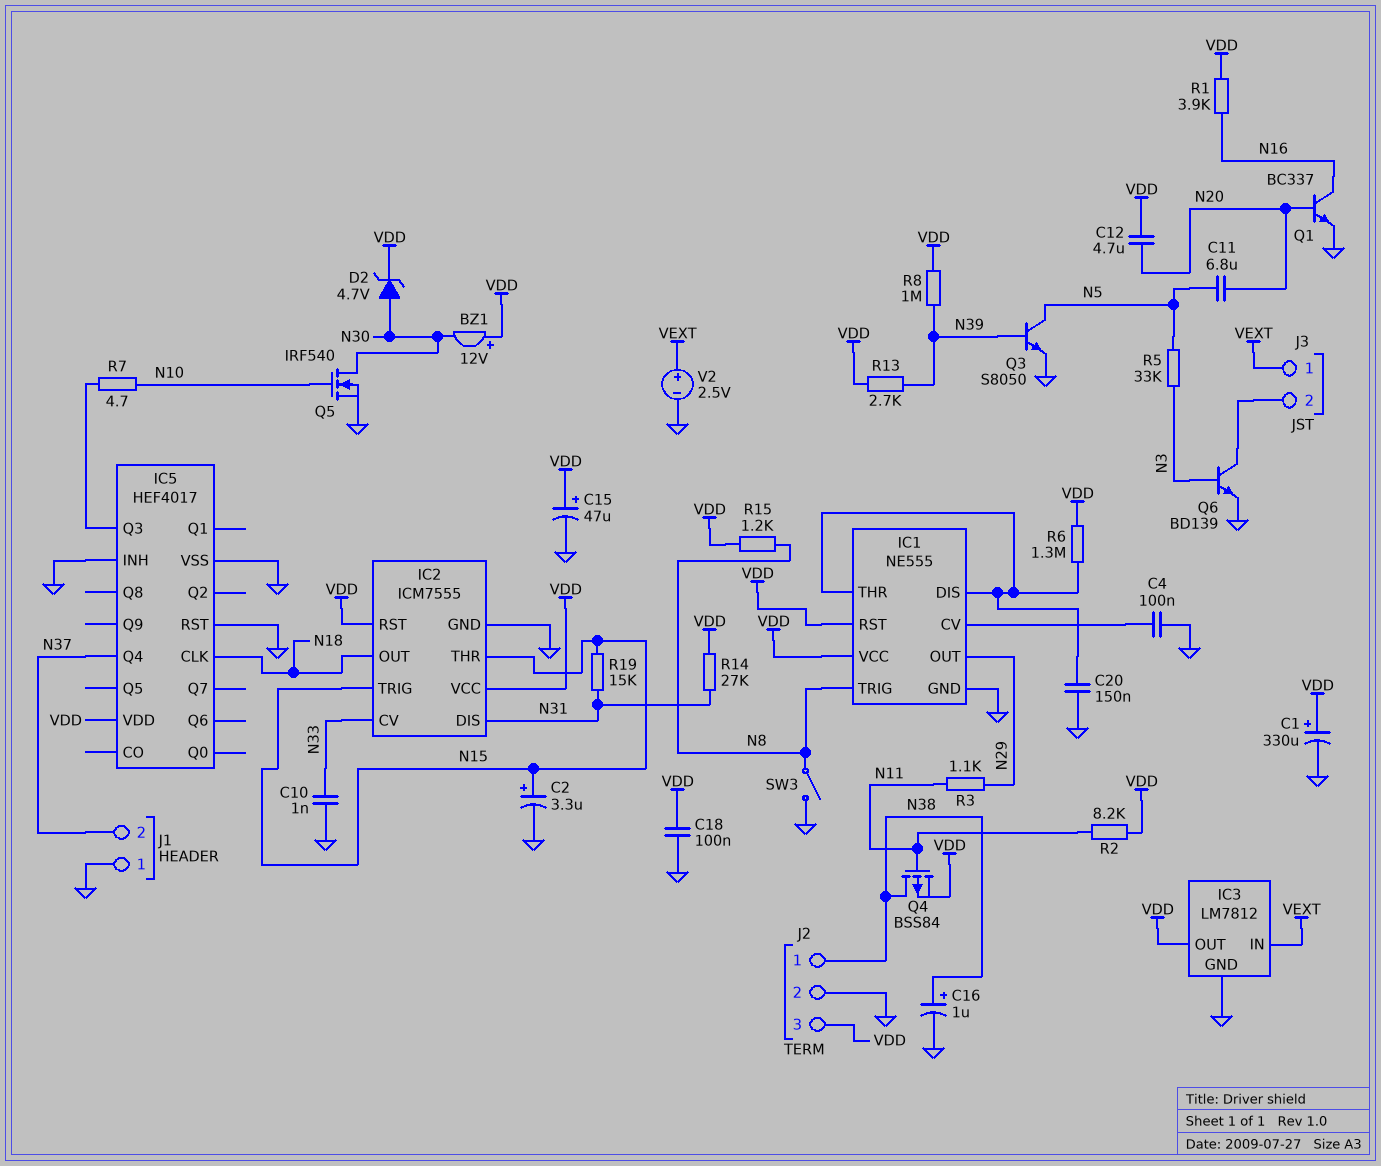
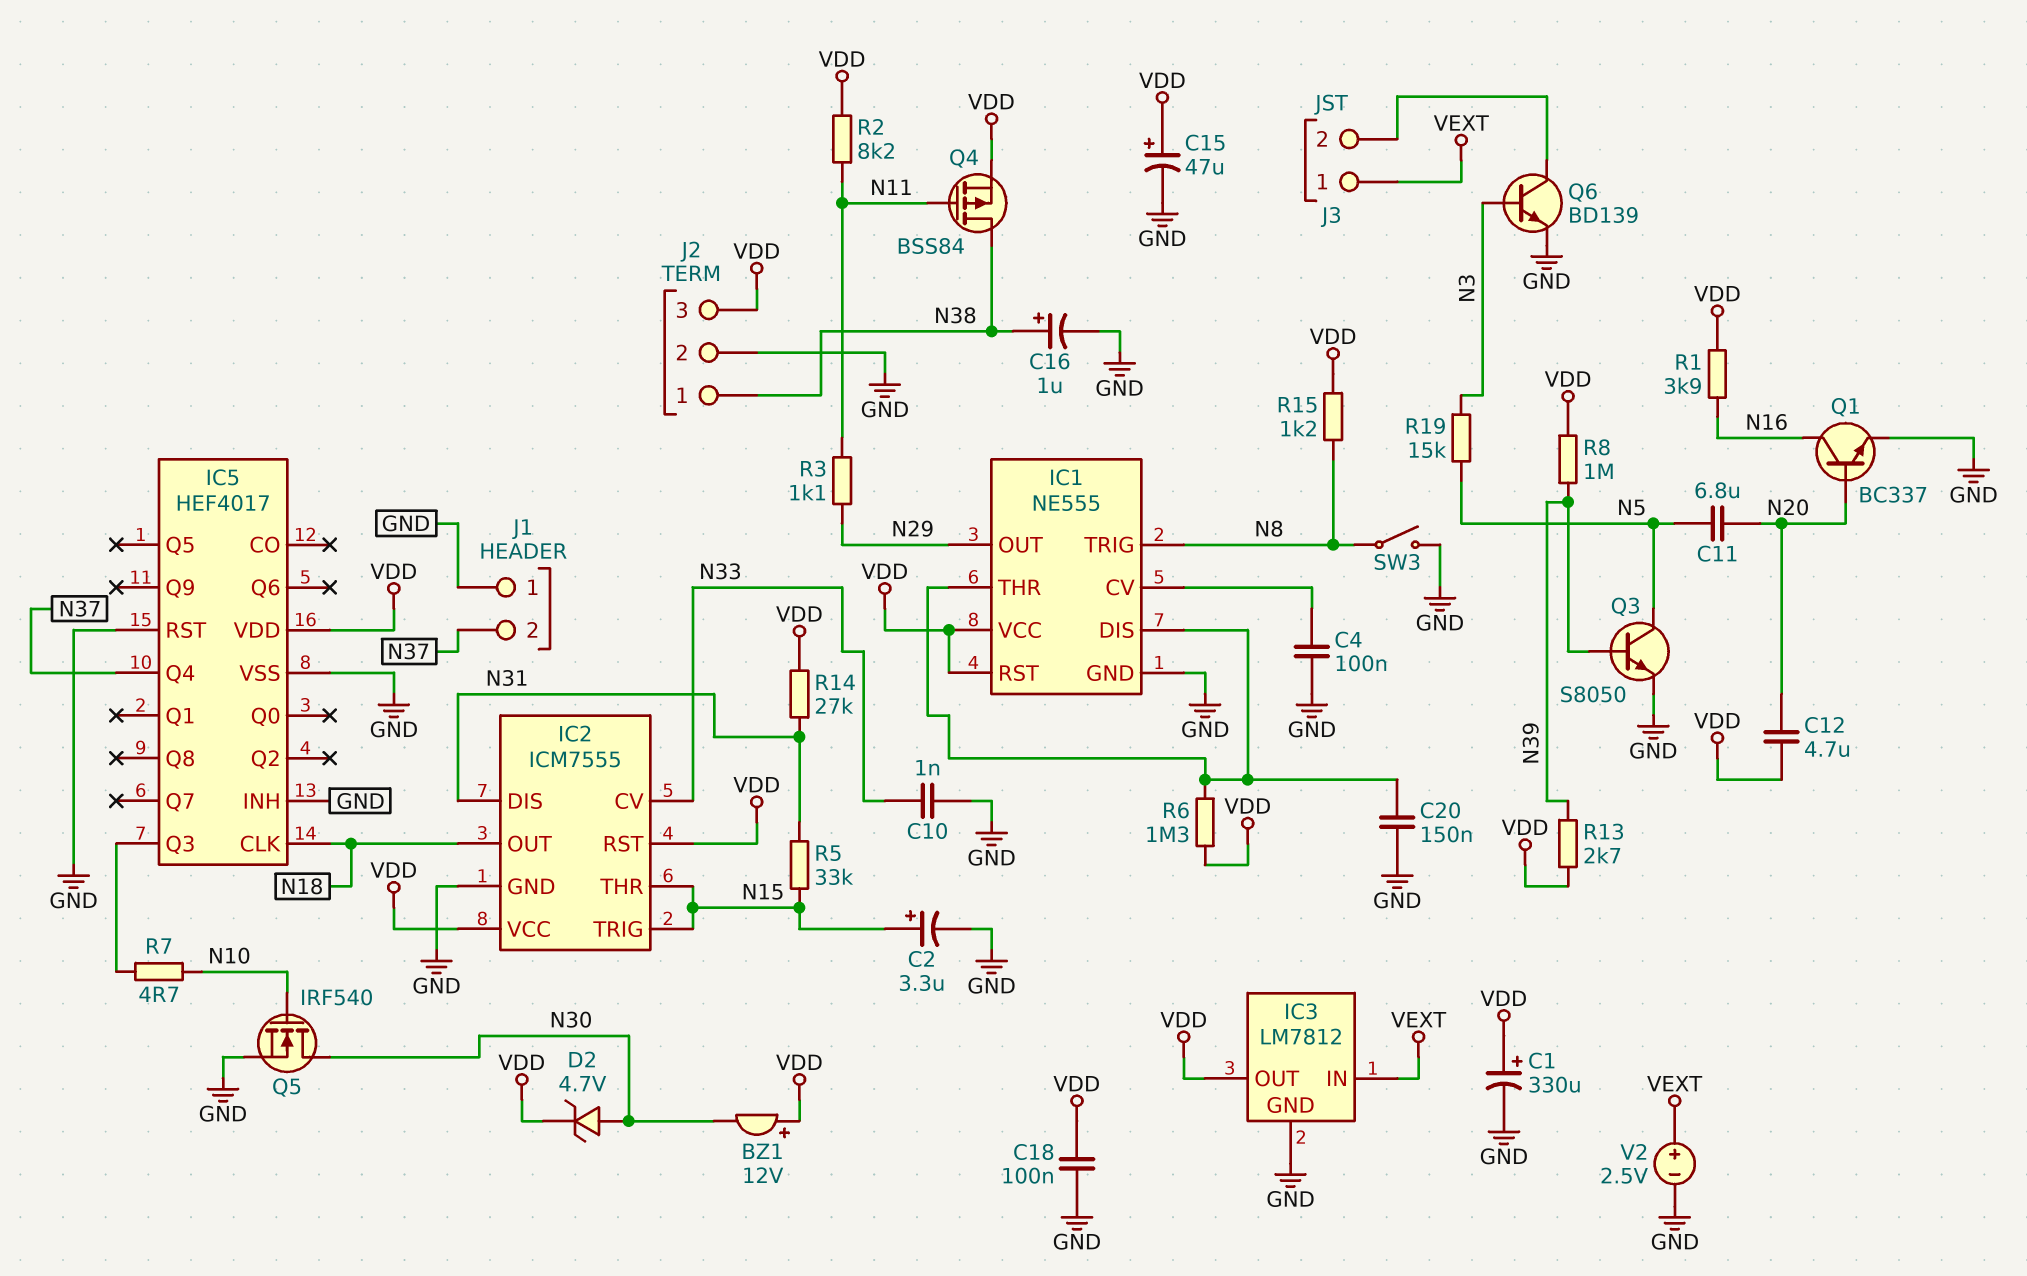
R5: 33k (N3, N5) -> 33k (N15, N31)
R19: 15k (N15, N31) -> 15k (N3, N5)

